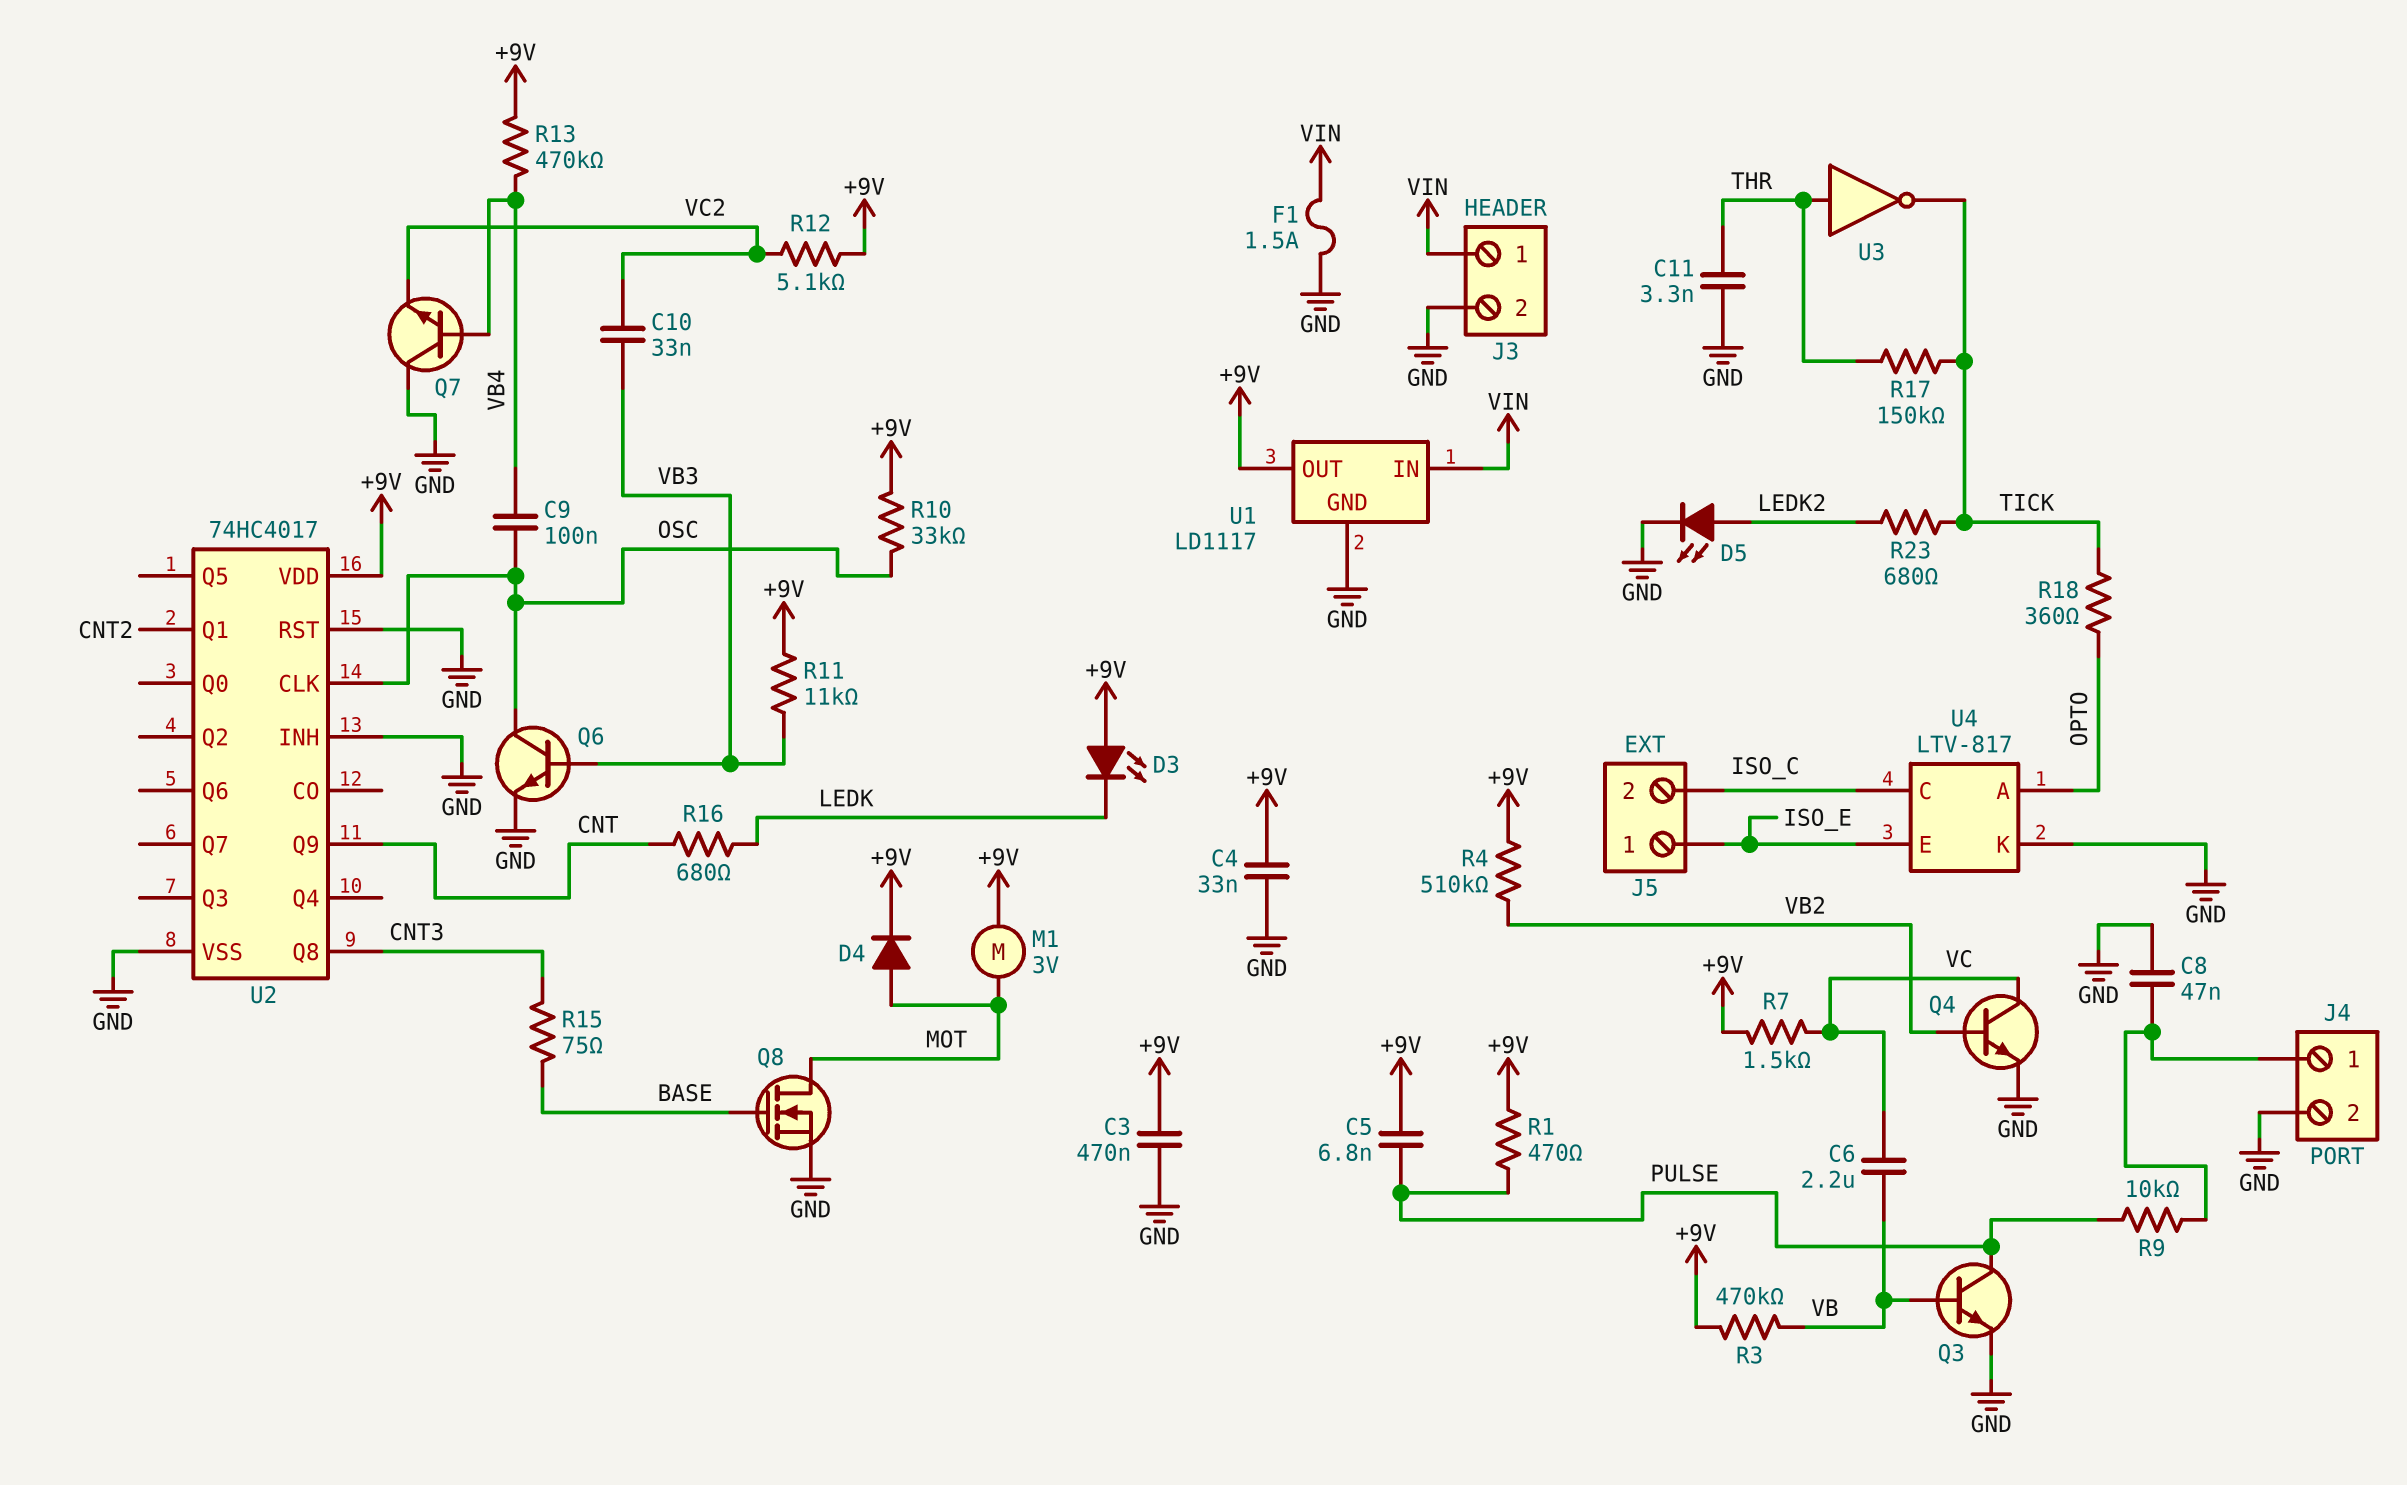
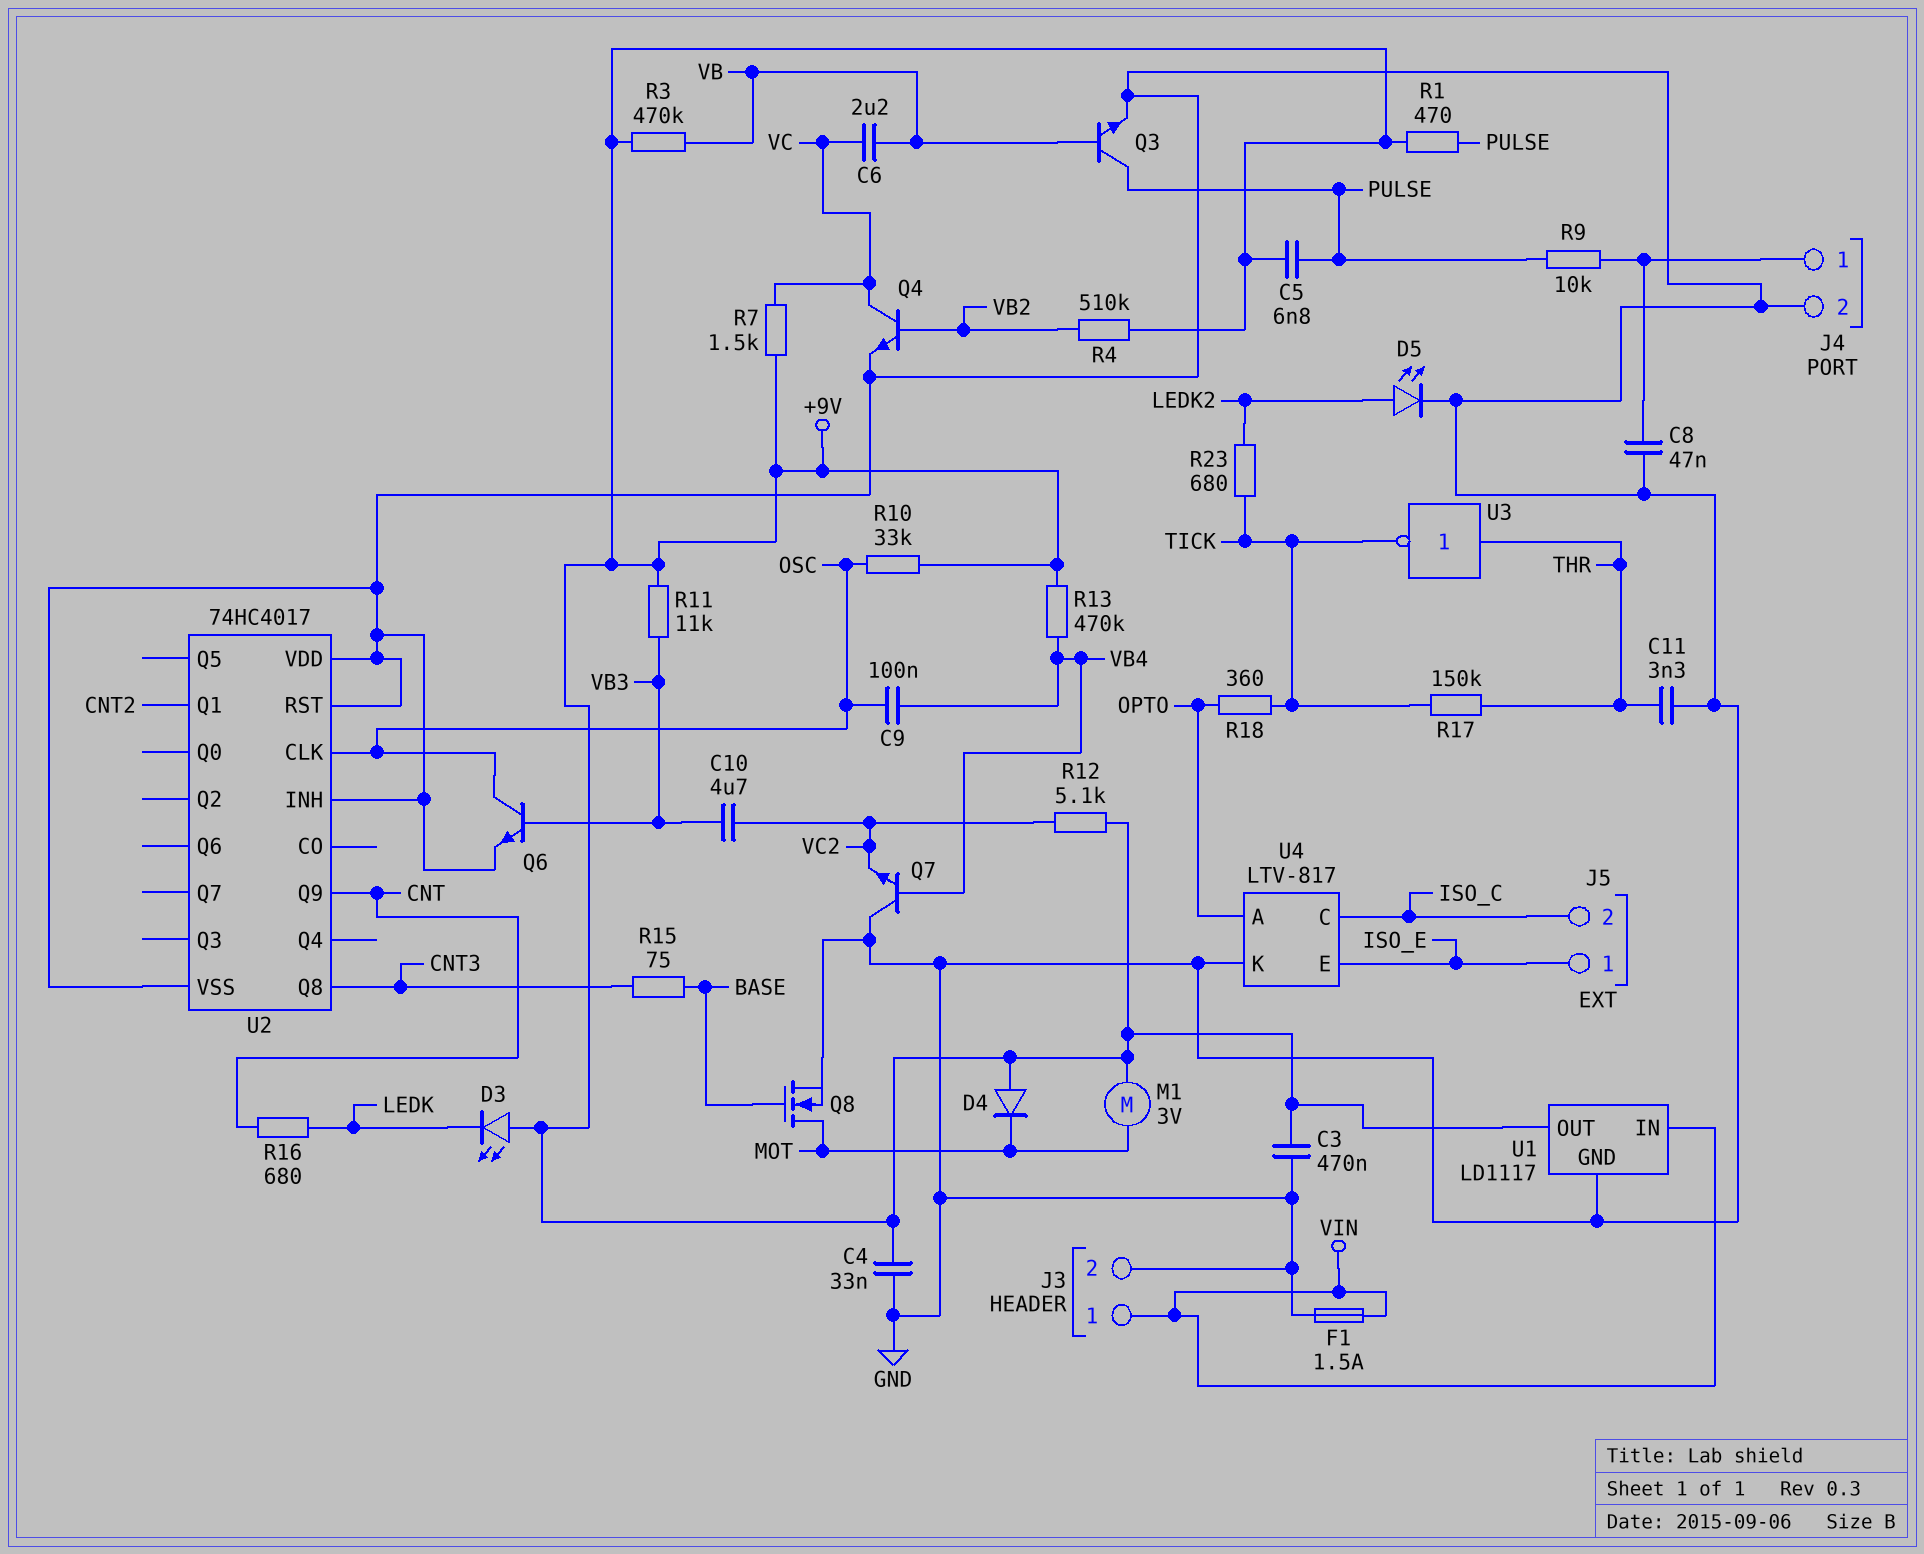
C10: 33nF (VB3, VC2) -> 4.7uF (VB3, VC2)
D4: diode (A MOT, K +9V) -> diode (A +9V, K MOT)
U2 pin VDD: +9V -> GND

